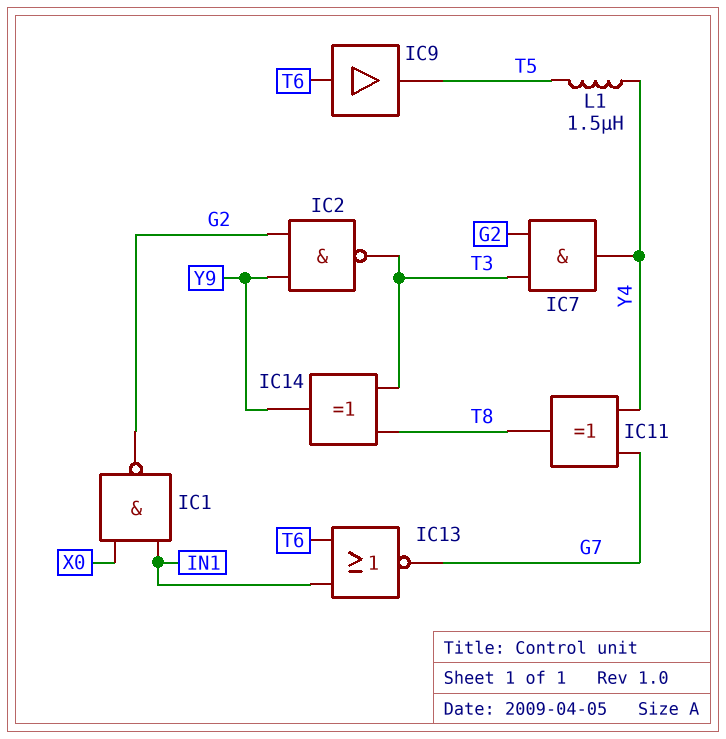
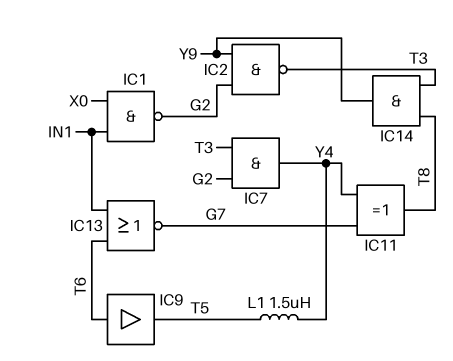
IC14: XOR (in T3, in T8, out Y9) -> AND (in T3, in T8, out Y9)

